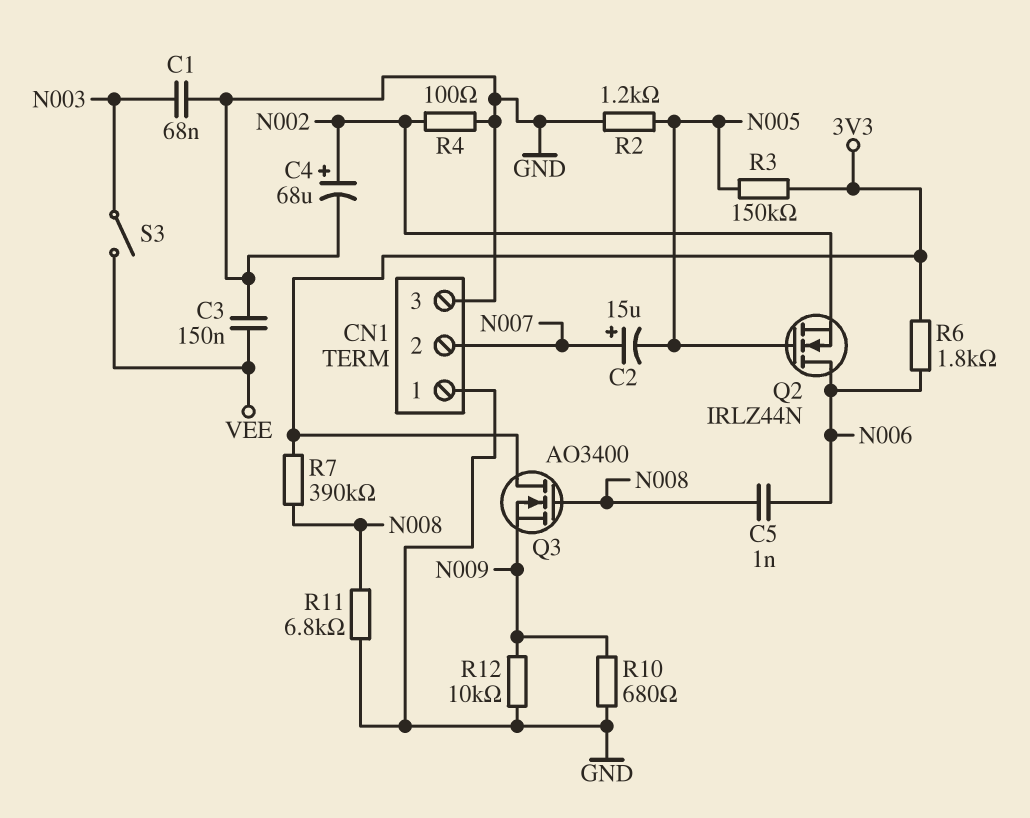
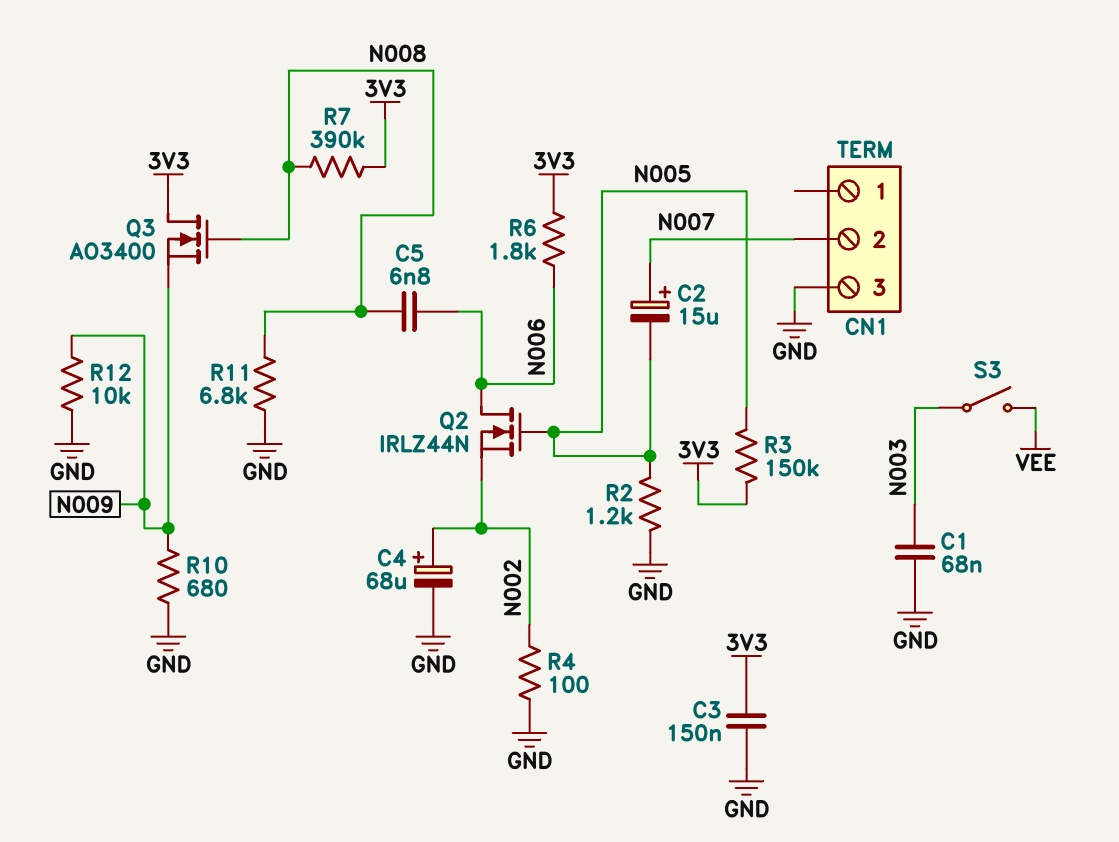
C3: 150nF (GND, VEE) -> 150nF (3V3, GND)
C5: 1nF (N006, N008) -> 6.8nF (N006, N008)
CN1 pin 1: GND -> none

